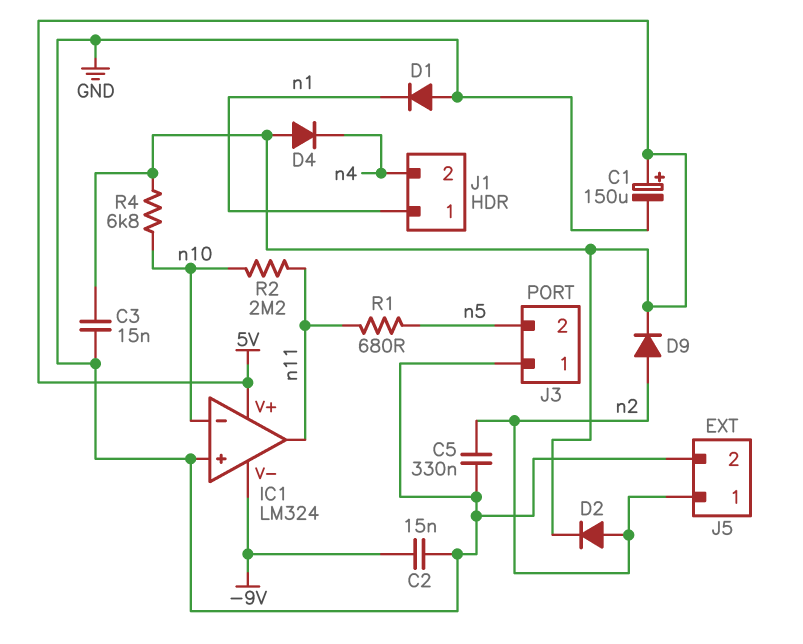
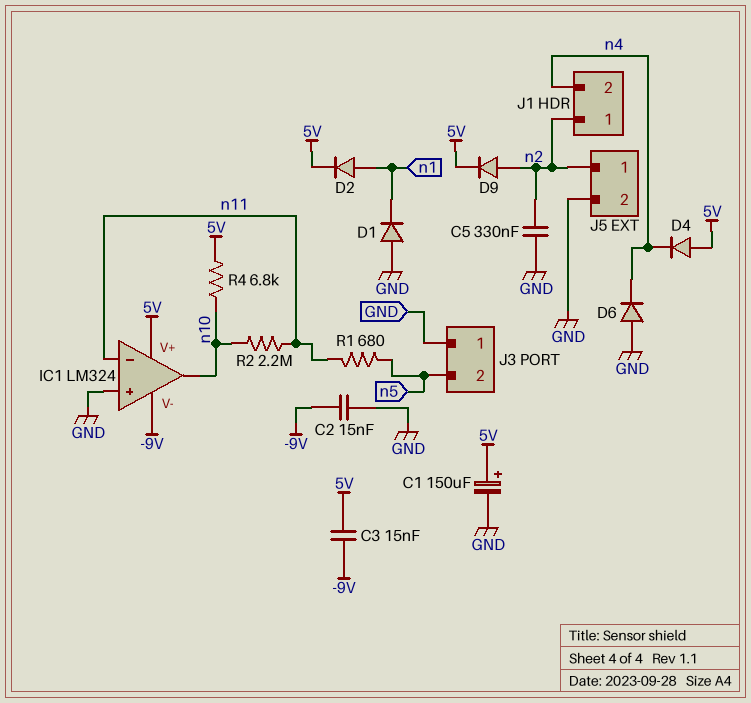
C3: 15nF (5V, GND) -> 15nF (-9V, 5V)
D2: diode (A n2, K 5V) -> diode (A n1, K 5V)
D6: none -> diode (A GND, K n4)
IC1 pin in-: n10 -> n11
IC1 pin out: n11 -> n10
J1 pin 1: n1 -> n2

